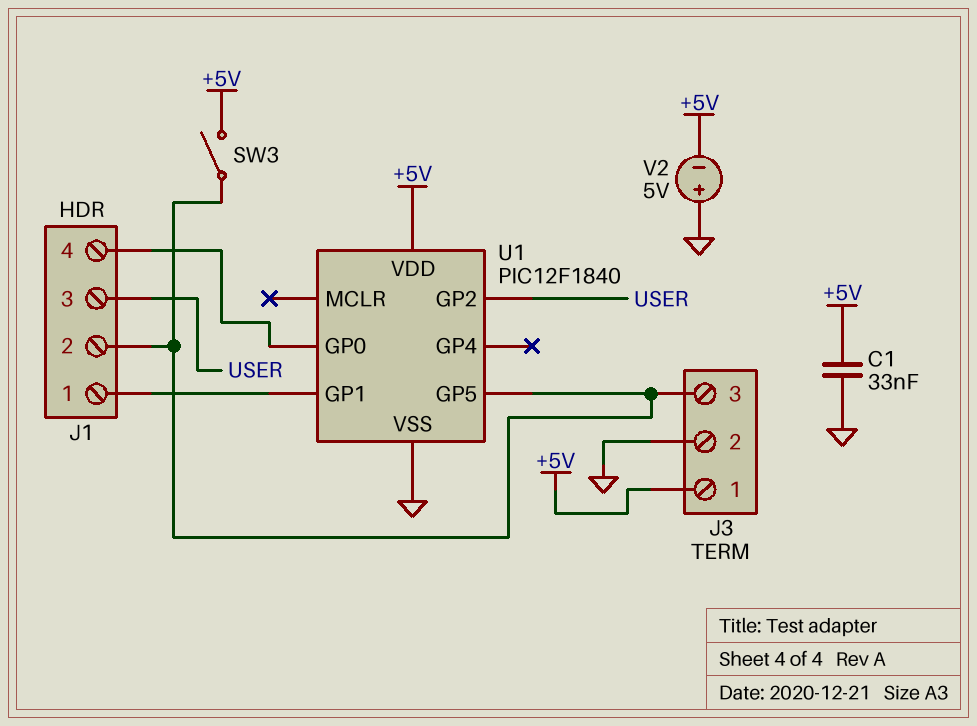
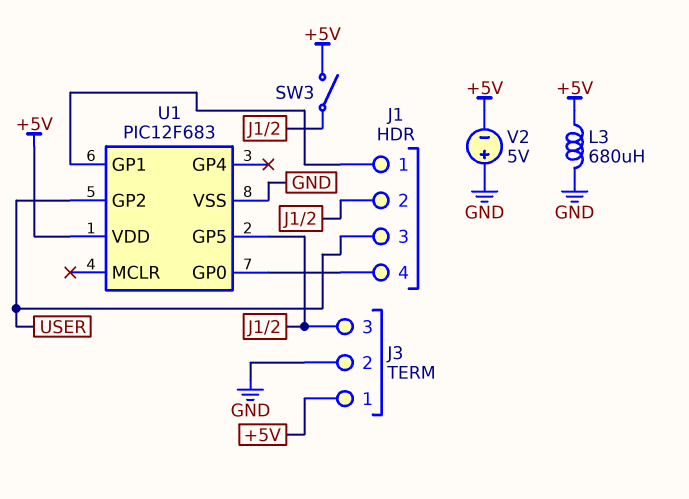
C1: 33nF (+5V, GND) -> none
L3: none -> 680uH (+5V, GND)
U1: PIC12F1840 -> PIC12F683

